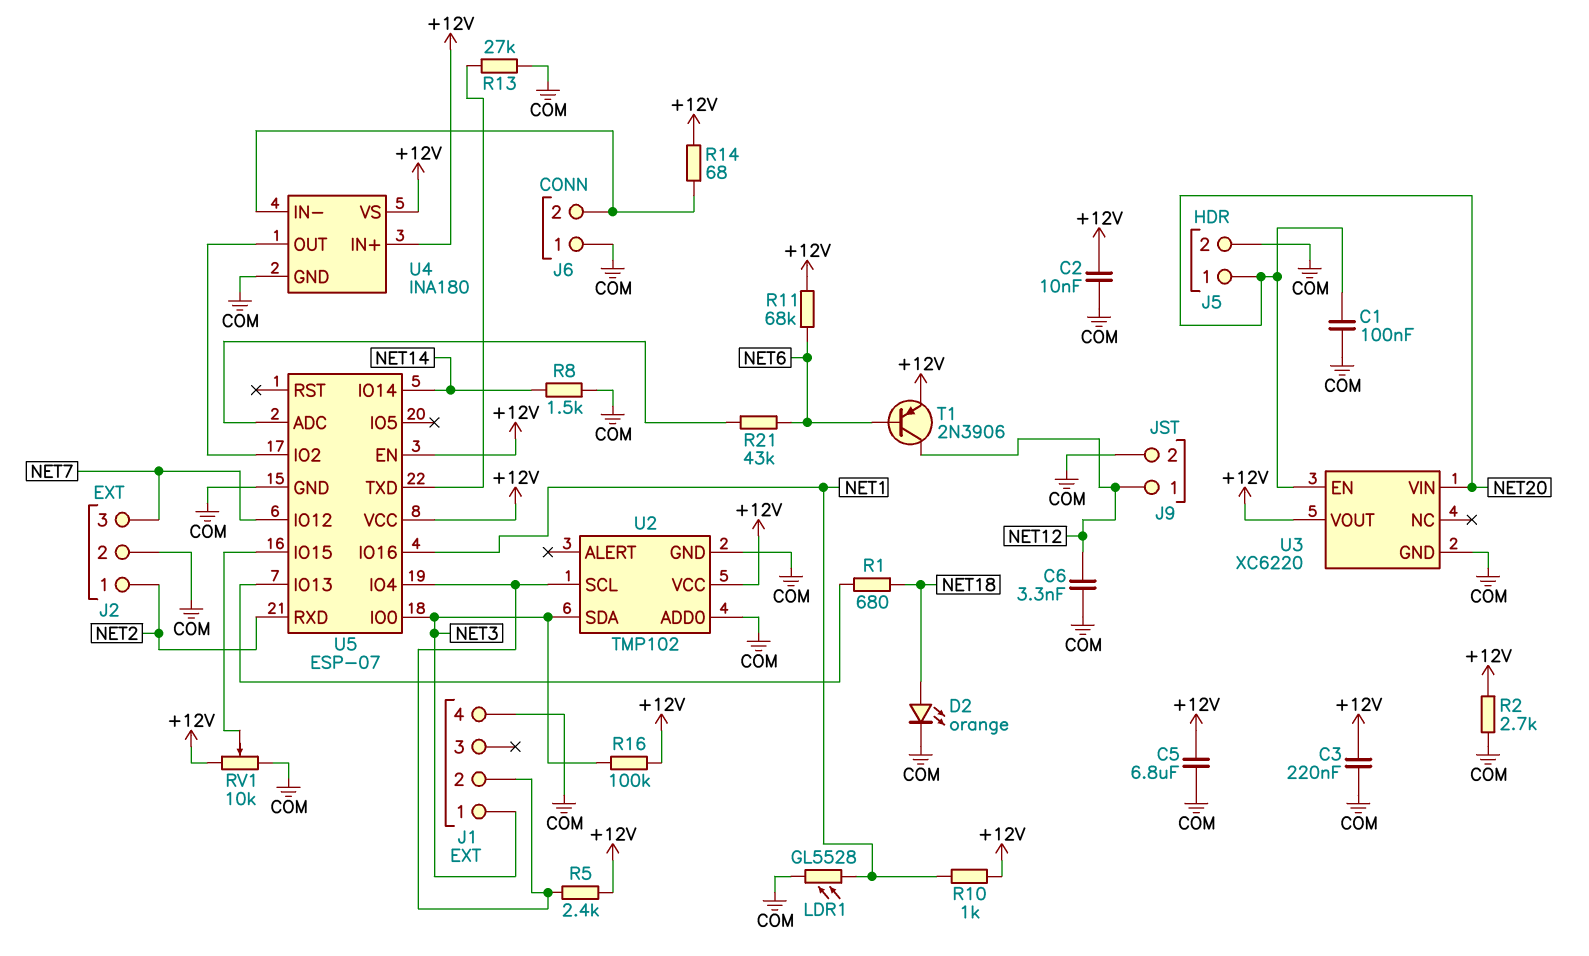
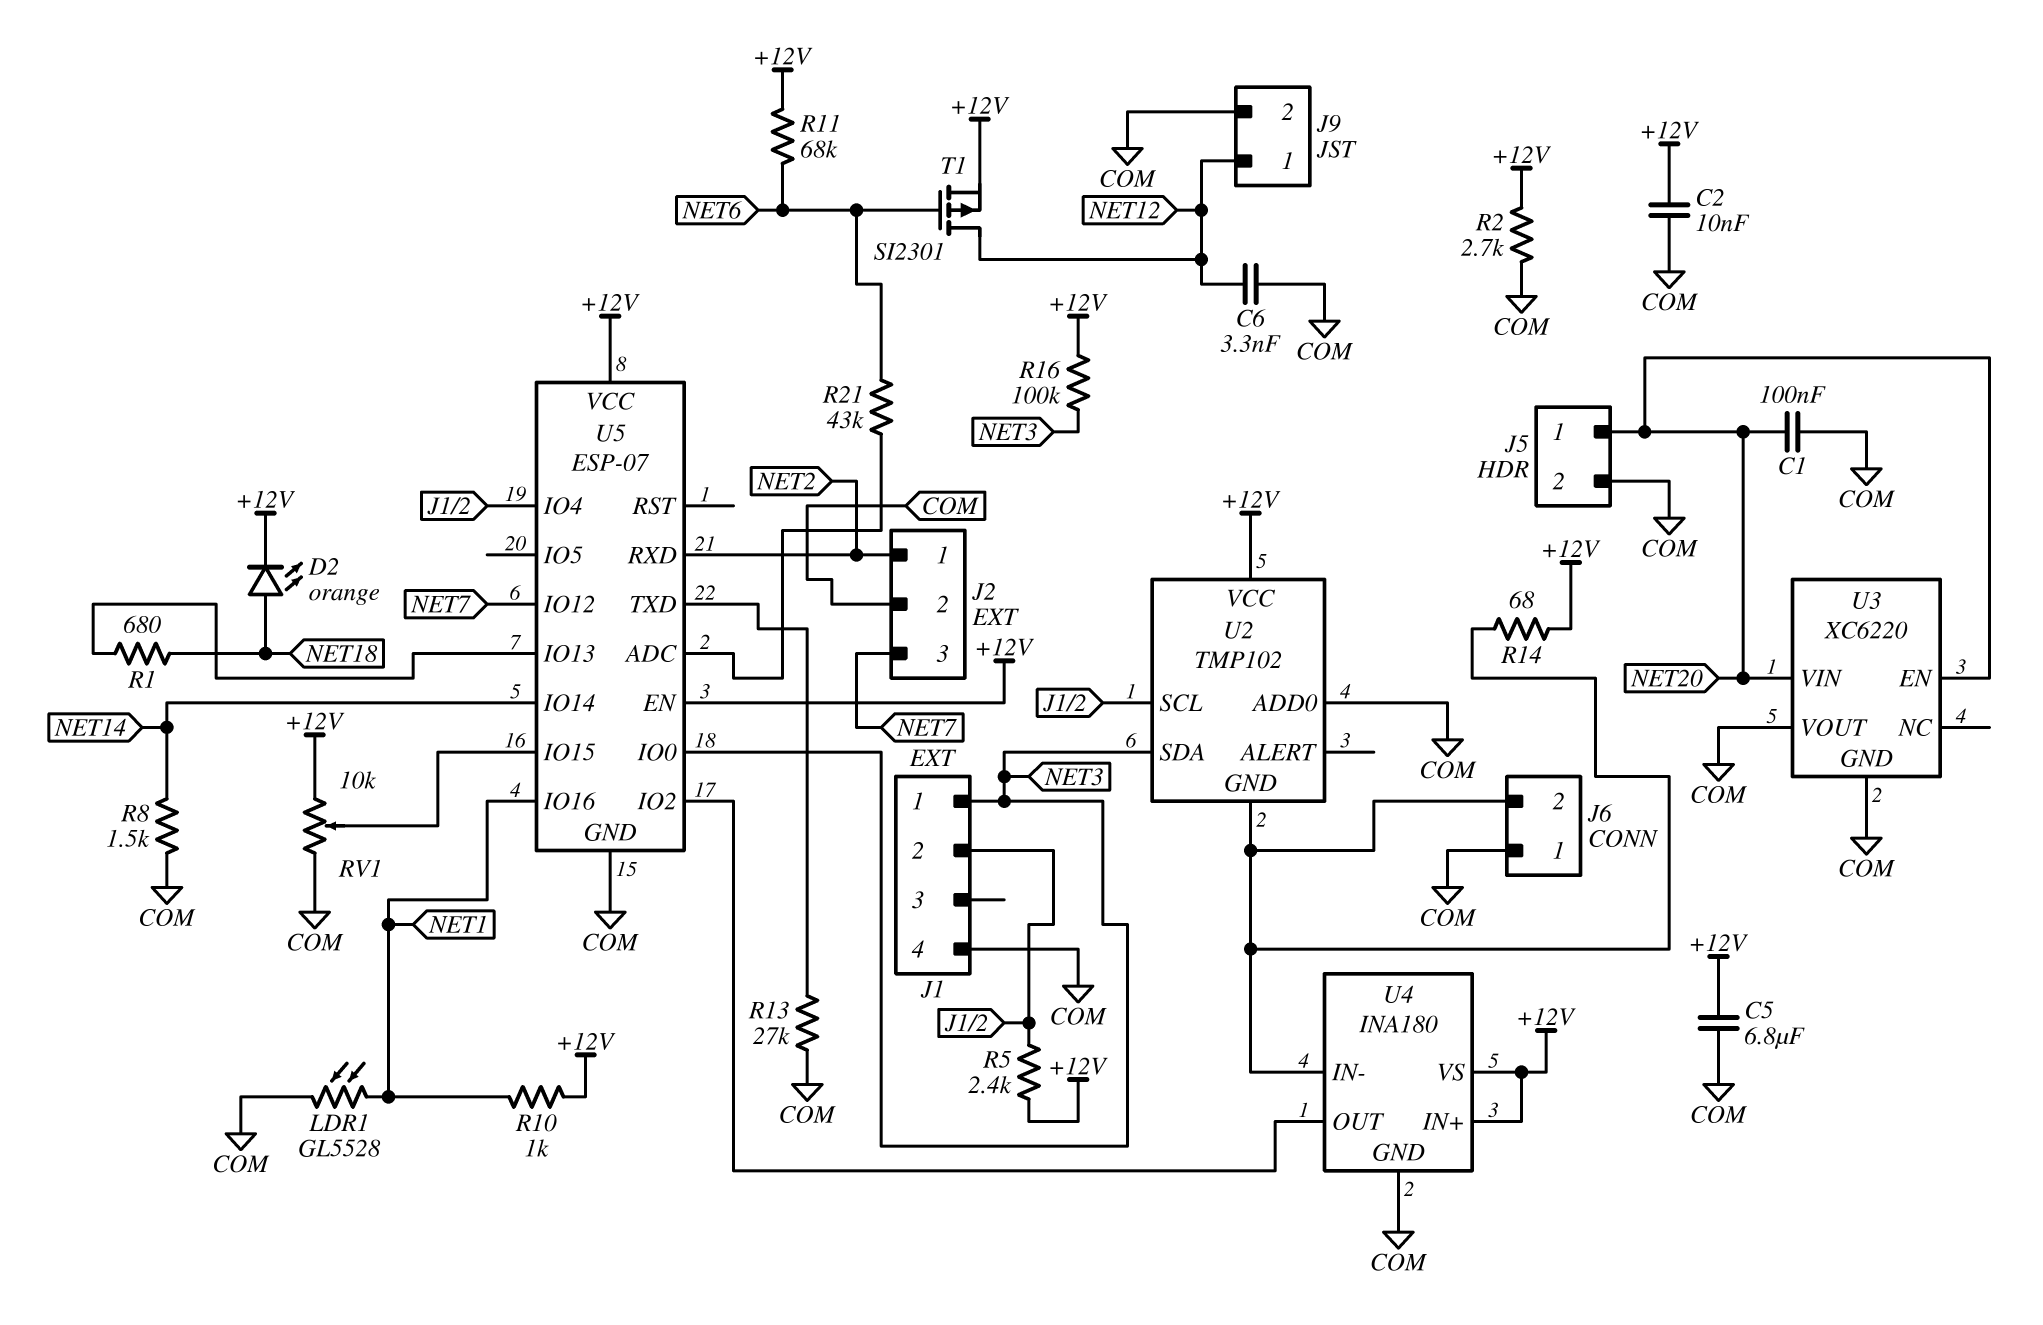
C3: 220nF (+12V, COM) -> none
D2: LED orange (A NET18, K COM) -> LED orange (A NET18, K +12V)
T1: PNP 2N3906 (B NET6, C NET12, E +12V) -> PMOS SI2301 (G NET6, D NET12, S +12V)
U2 pin GND: COM -> J6/2
U3 pin VOUT: +12V -> COM

